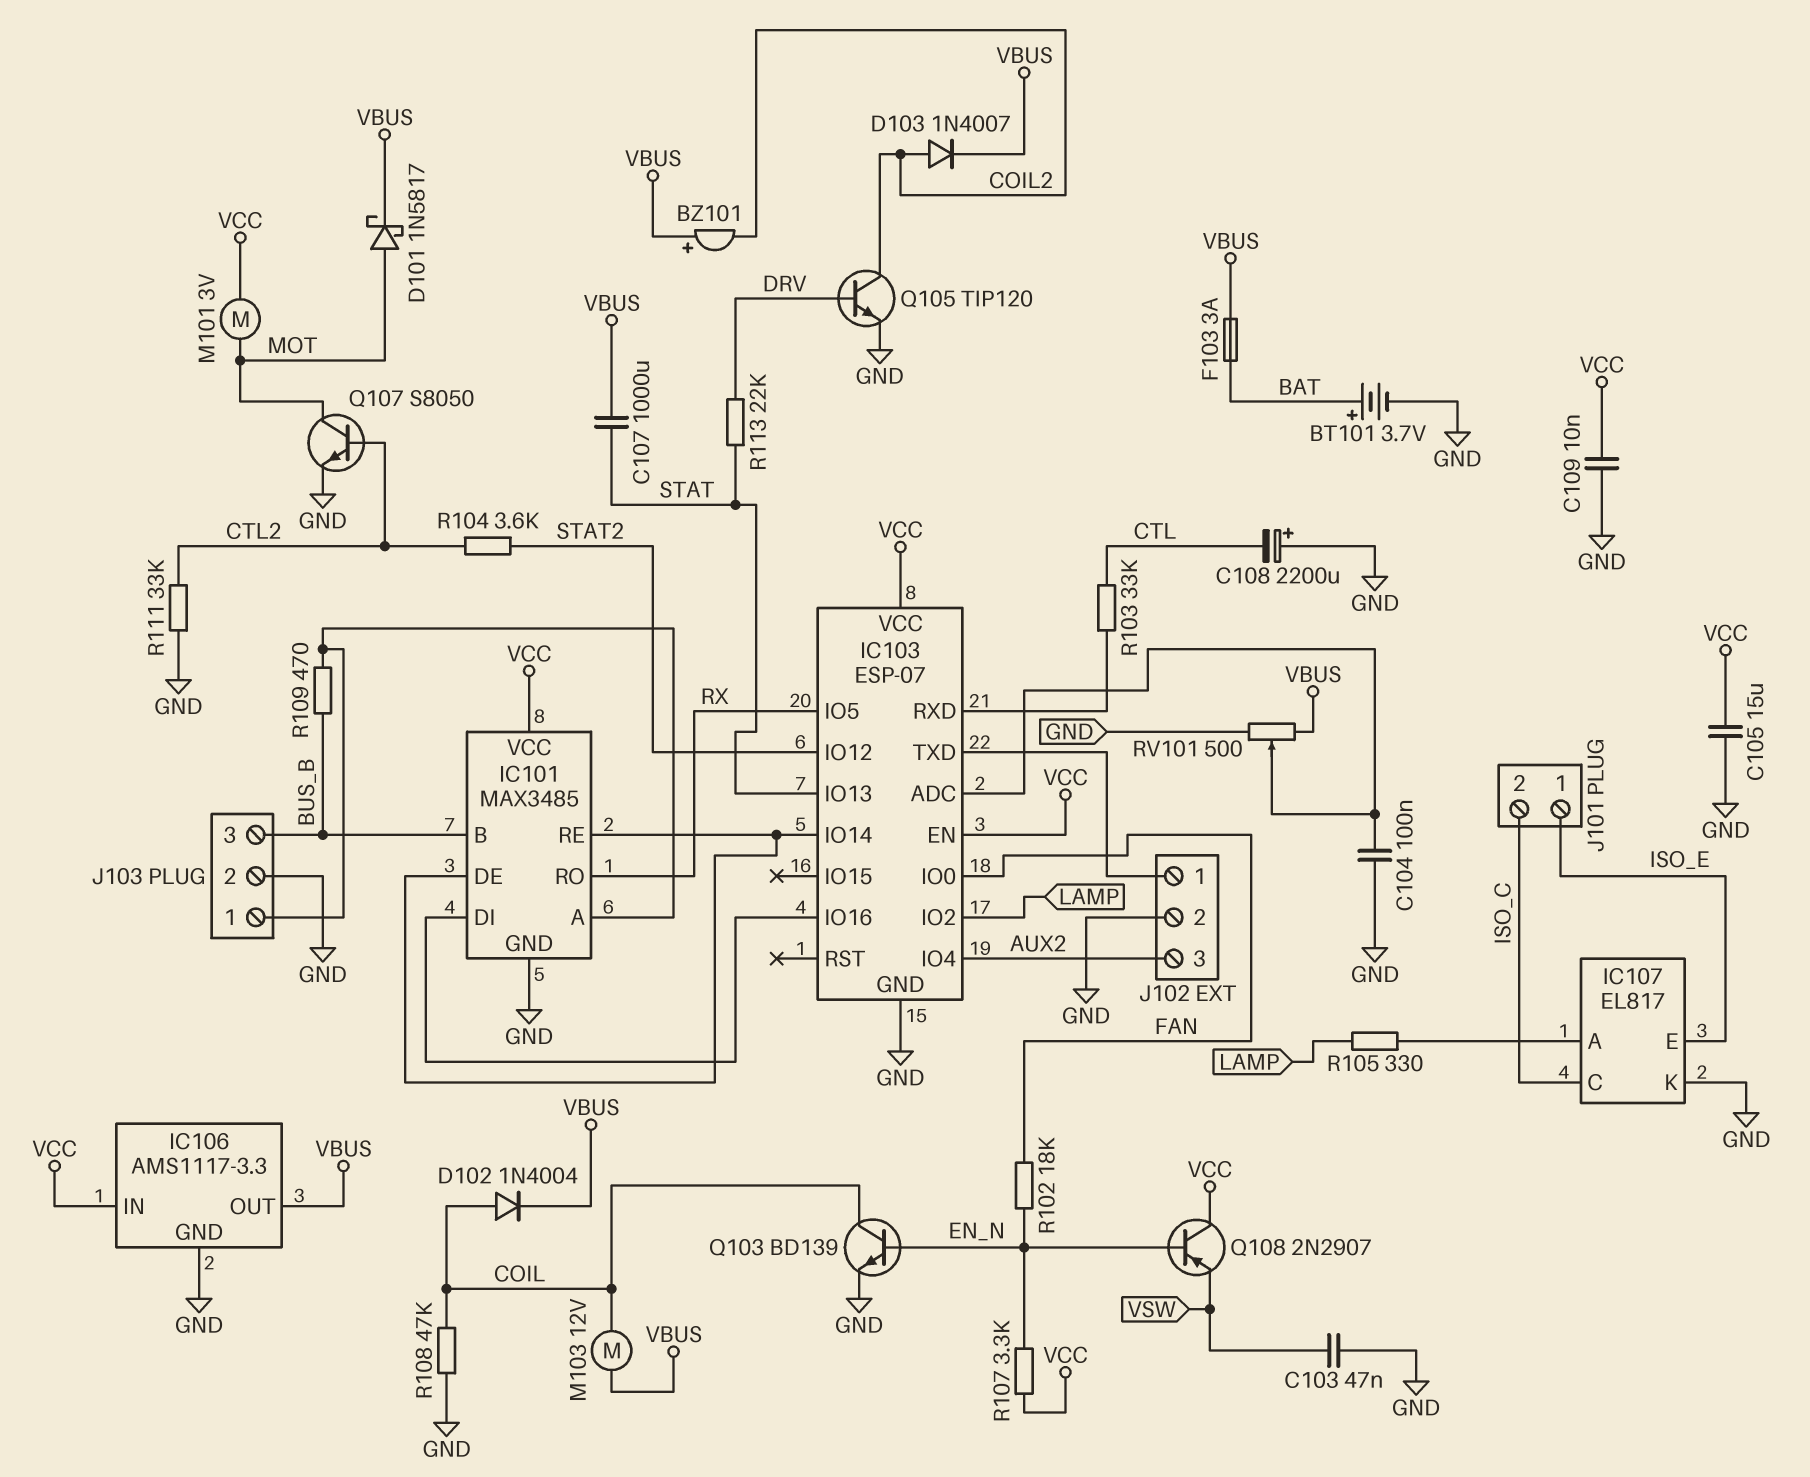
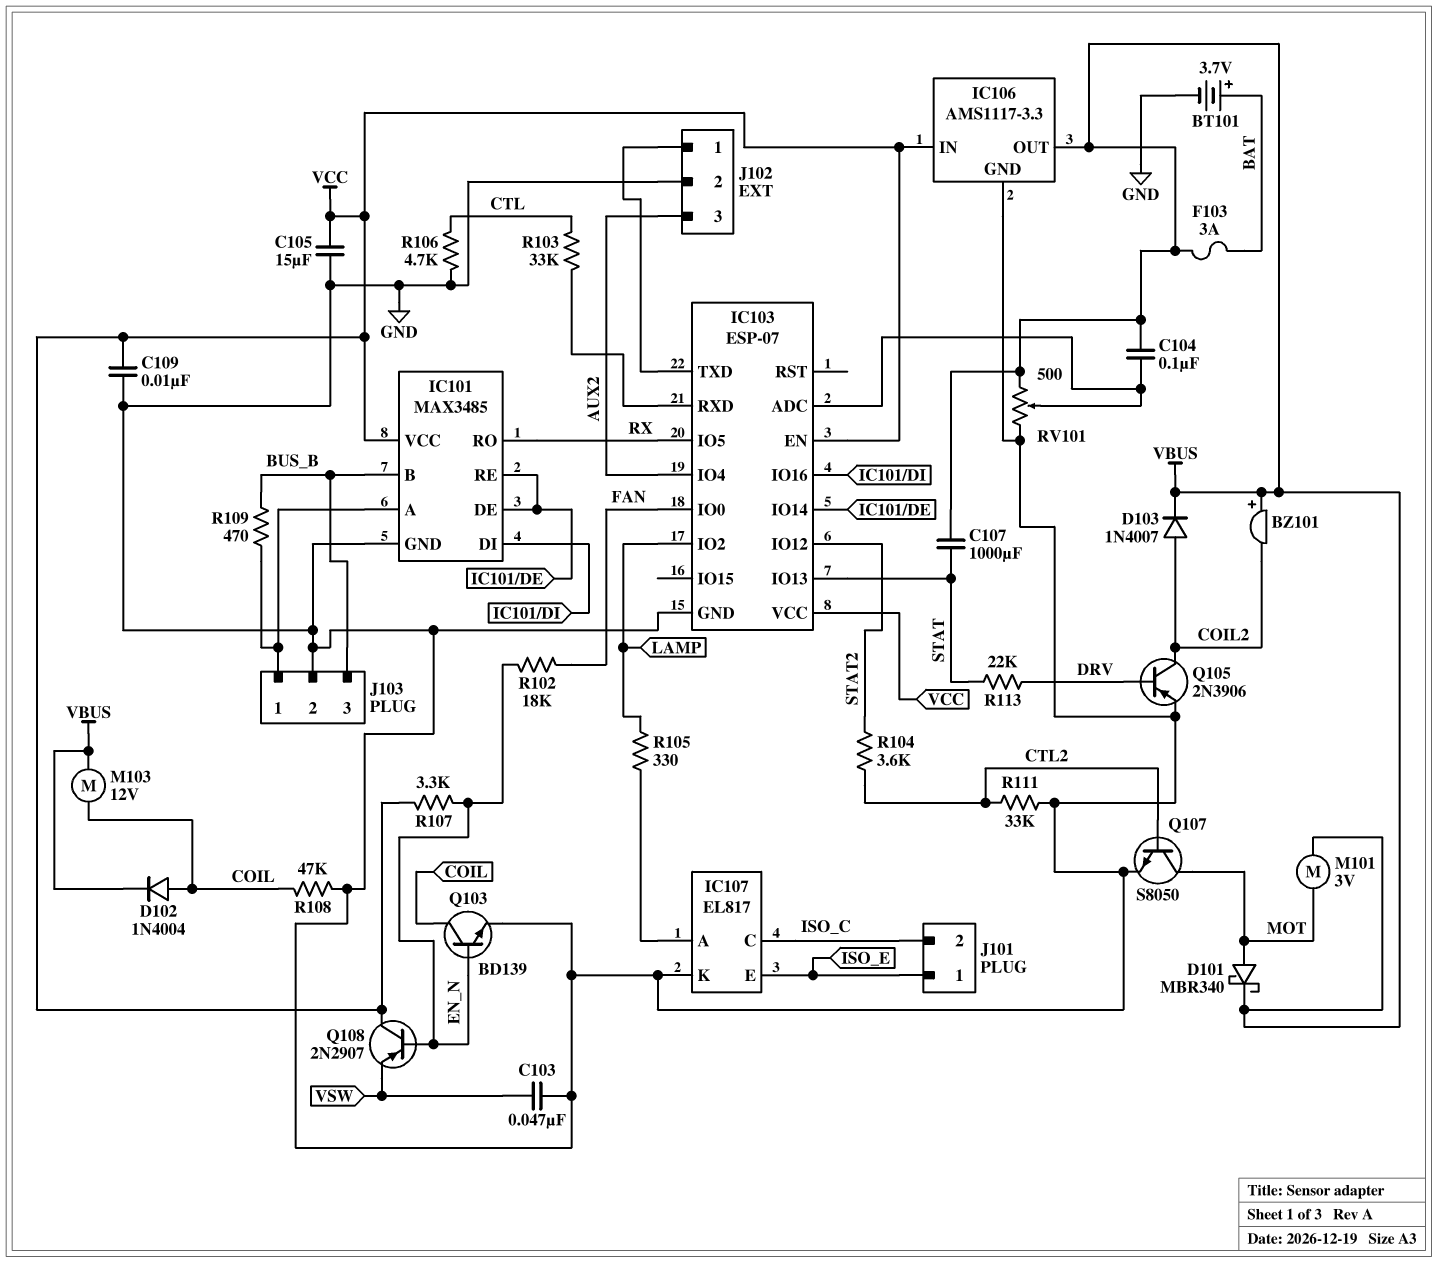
C104: 100nF (GND, IC103/ADC) -> 100nF (IC103/ADC, VBUS)
C108: 2200uF (plus GND, minus CTL) -> none
D101: schottky 1N5817 (A MOT, K VBUS) -> schottky MBR340 (A MOT, K VBUS)
M101: motor 3V (MOT, VCC) -> motor 3V (MOT, VBUS)
Q105: NPN TIP120 (B DRV, C COIL2, E GND) -> PNP 2N3906 (B DRV, C COIL2, E GND)
R106: none -> 4.7k (CTL, GND)

